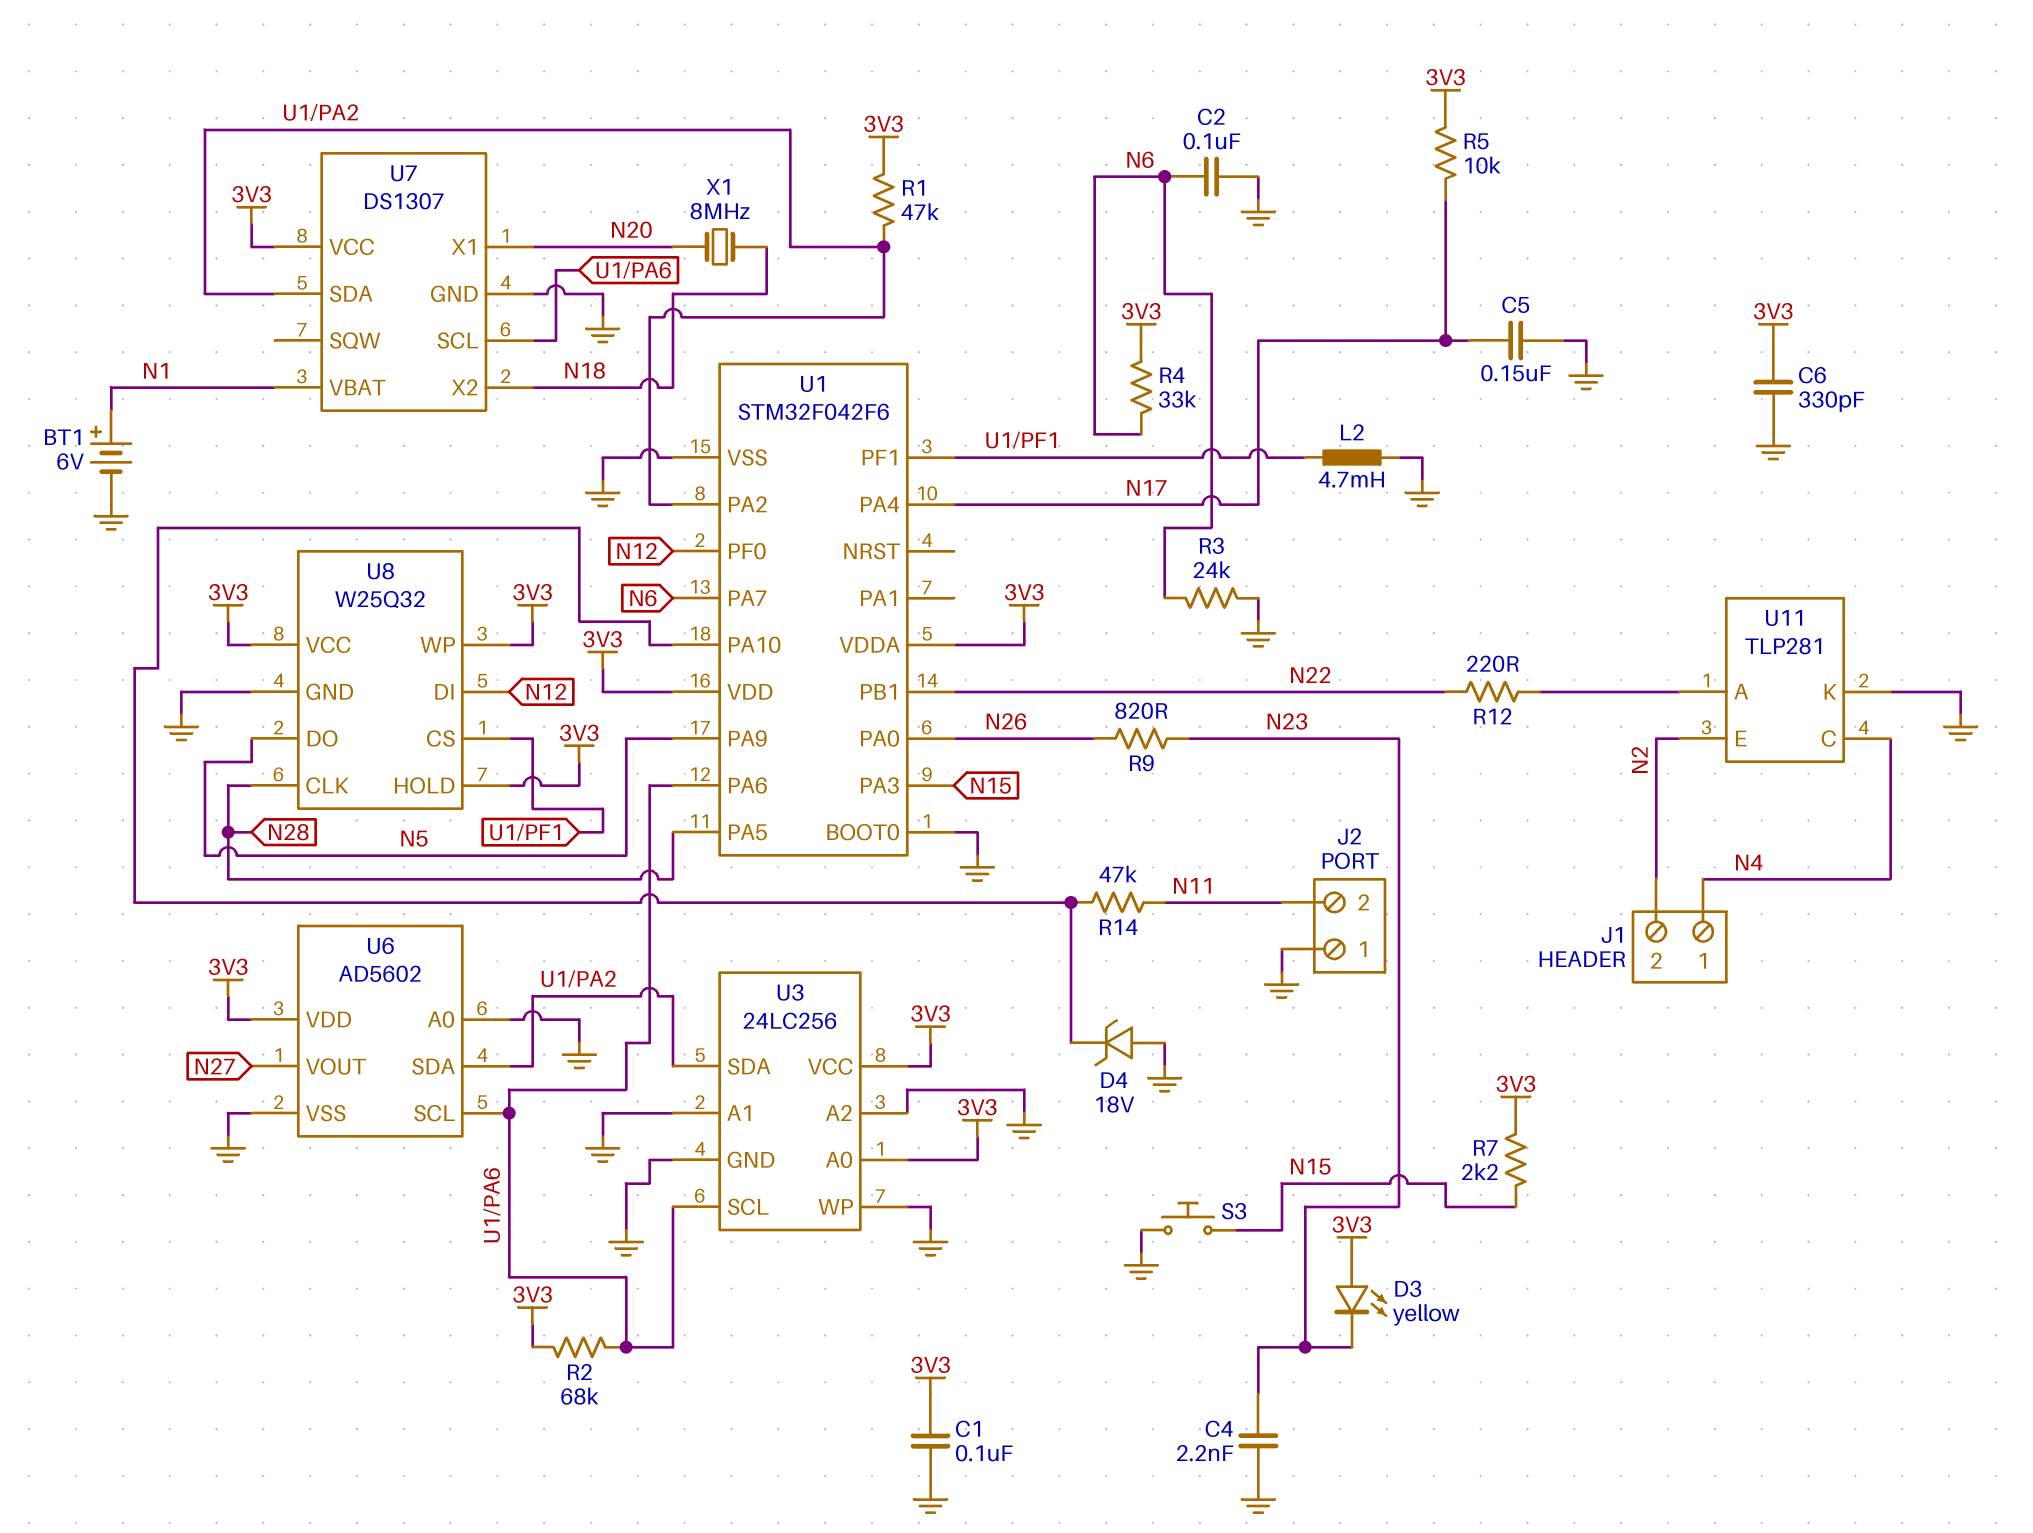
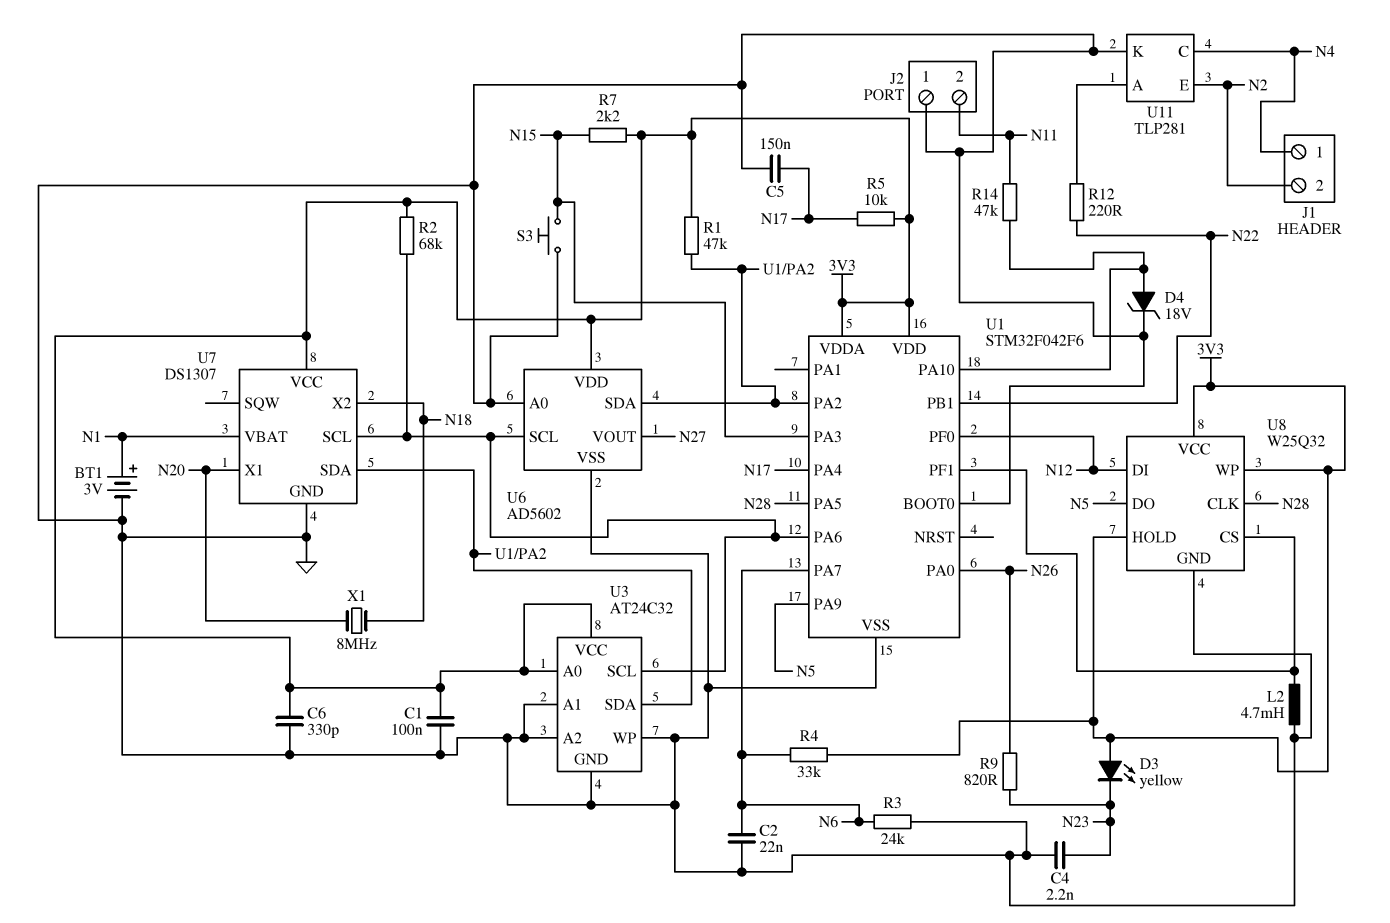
BT1: 6V (plus N1, minus GND) -> 3V (plus N1, minus GND)
C2: 100nF (GND, N6) -> 22nF (GND, N6)
D4: zener 18V (A GND, K U1/PA10) -> zener 18V (A U1/PA10, K GND)
U3: 24LC256 -> AT24C32

